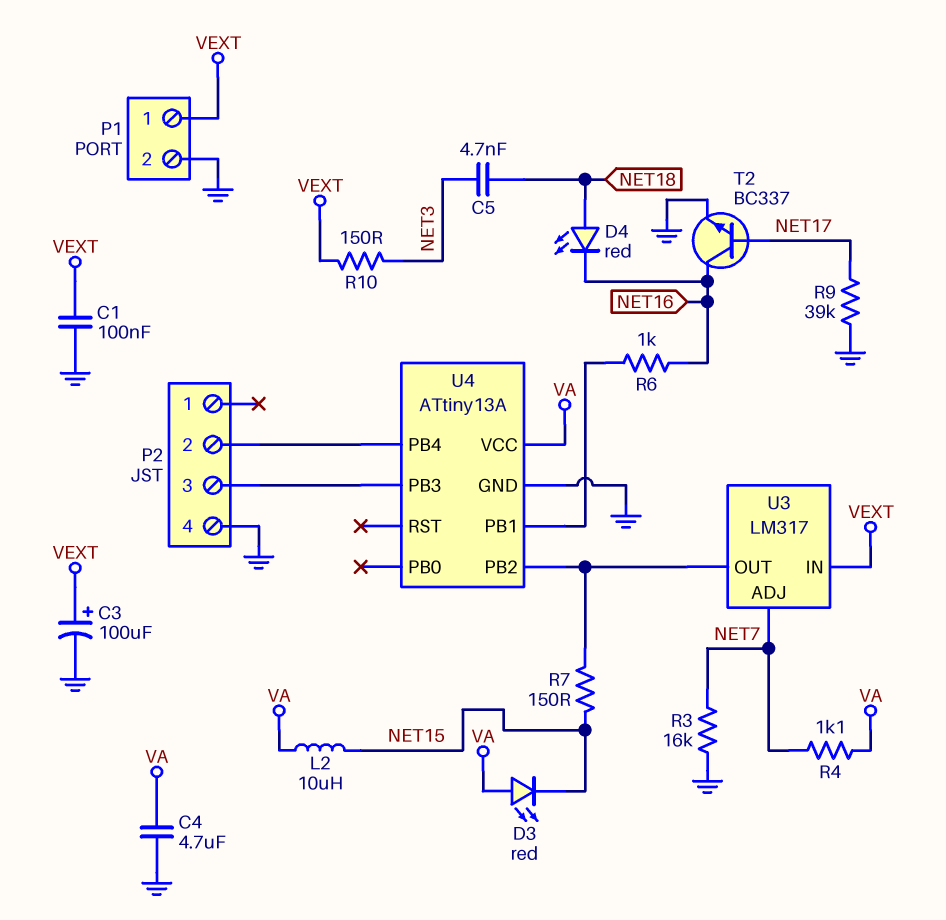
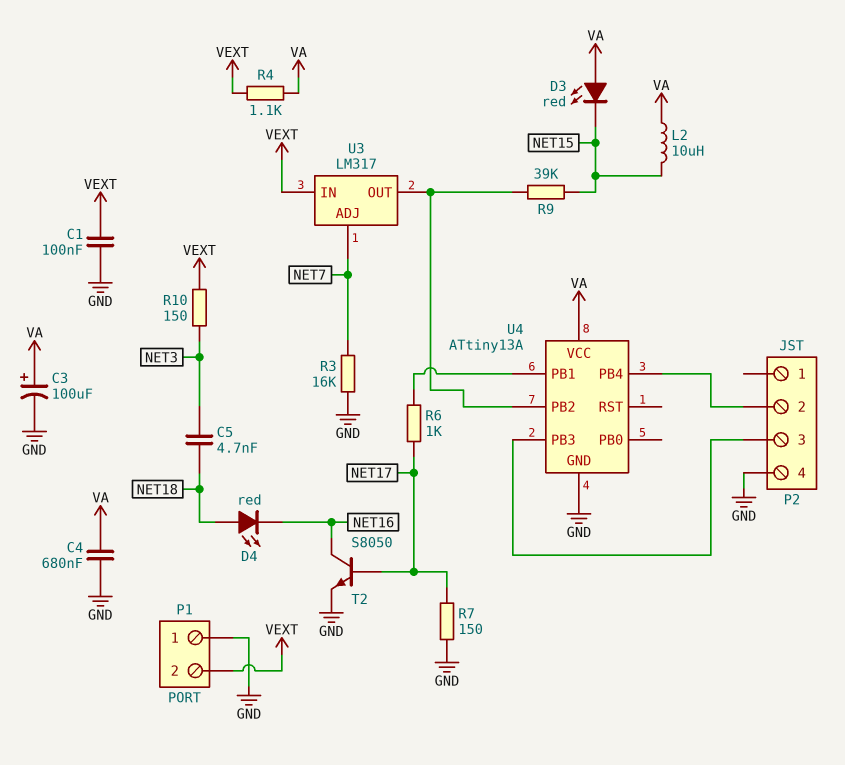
C3: 100uF (plus VEXT, minus GND) -> 100uF (plus VA, minus GND)
C4: 4.7uF (GND, VA) -> 680nF (GND, VA)
P1 pin 1: VEXT -> GND
P1 pin 2: GND -> VEXT
R4: 1.1k (NET7, VA) -> 1.1k (VA, VEXT)
R6: 1k (NET16, U4/PB1) -> 1k (NET17, U4/PB1)
R7: 150 (NET15, U3/OUT) -> 150 (GND, NET17)
R9: 39k (GND, NET17) -> 39k (NET15, U3/OUT)
T2: NPN BC337 (B NET17, C NET16, E GND) -> NPN S8050 (B NET17, C NET16, E GND)

